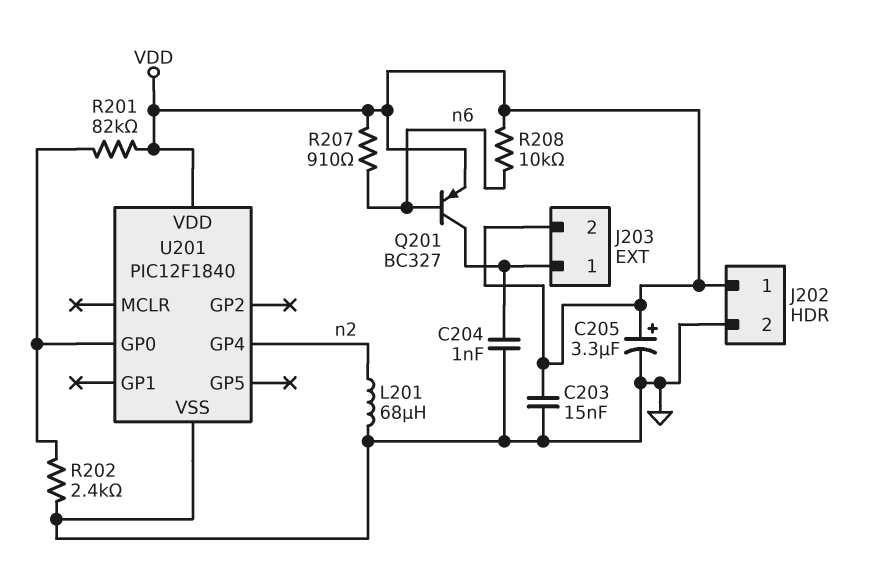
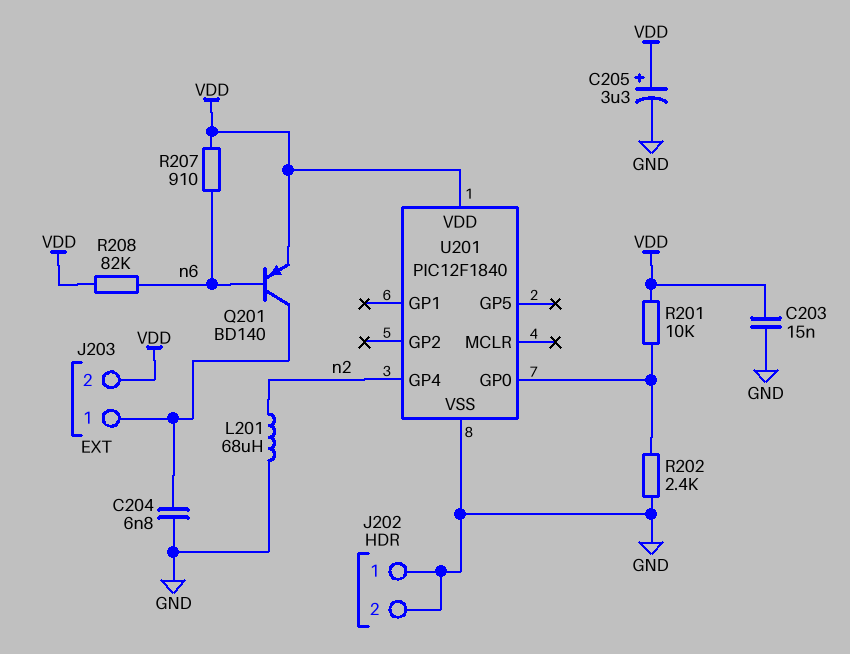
C204: 1nF (GND, J203/1) -> 6.8nF (GND, J203/1)
J202 pin 1: VDD -> GND
Q201: PNP BC327 (B n6, C J203/1, E VDD) -> PNP BD140 (B n6, C J203/1, E VDD)
R201: 82k (U201/GP0, VDD) -> 10k (U201/GP0, VDD)
R208: 10k (VDD, n6) -> 82k (VDD, n6)

